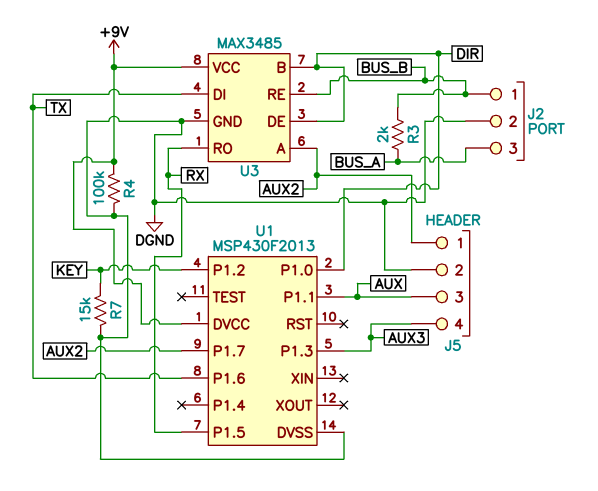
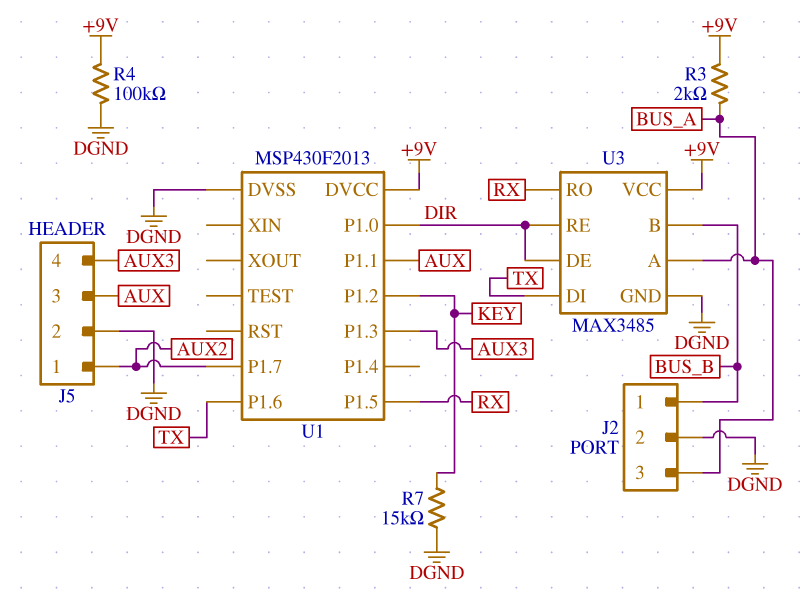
R3: 2k (BUS_A, BUS_B) -> 2k (+9V, BUS_A)
U3 pin A: AUX2 -> BUS_A
U3 pin B: DIR -> BUS_B
U3 pin RE: BUS_B -> DIR

